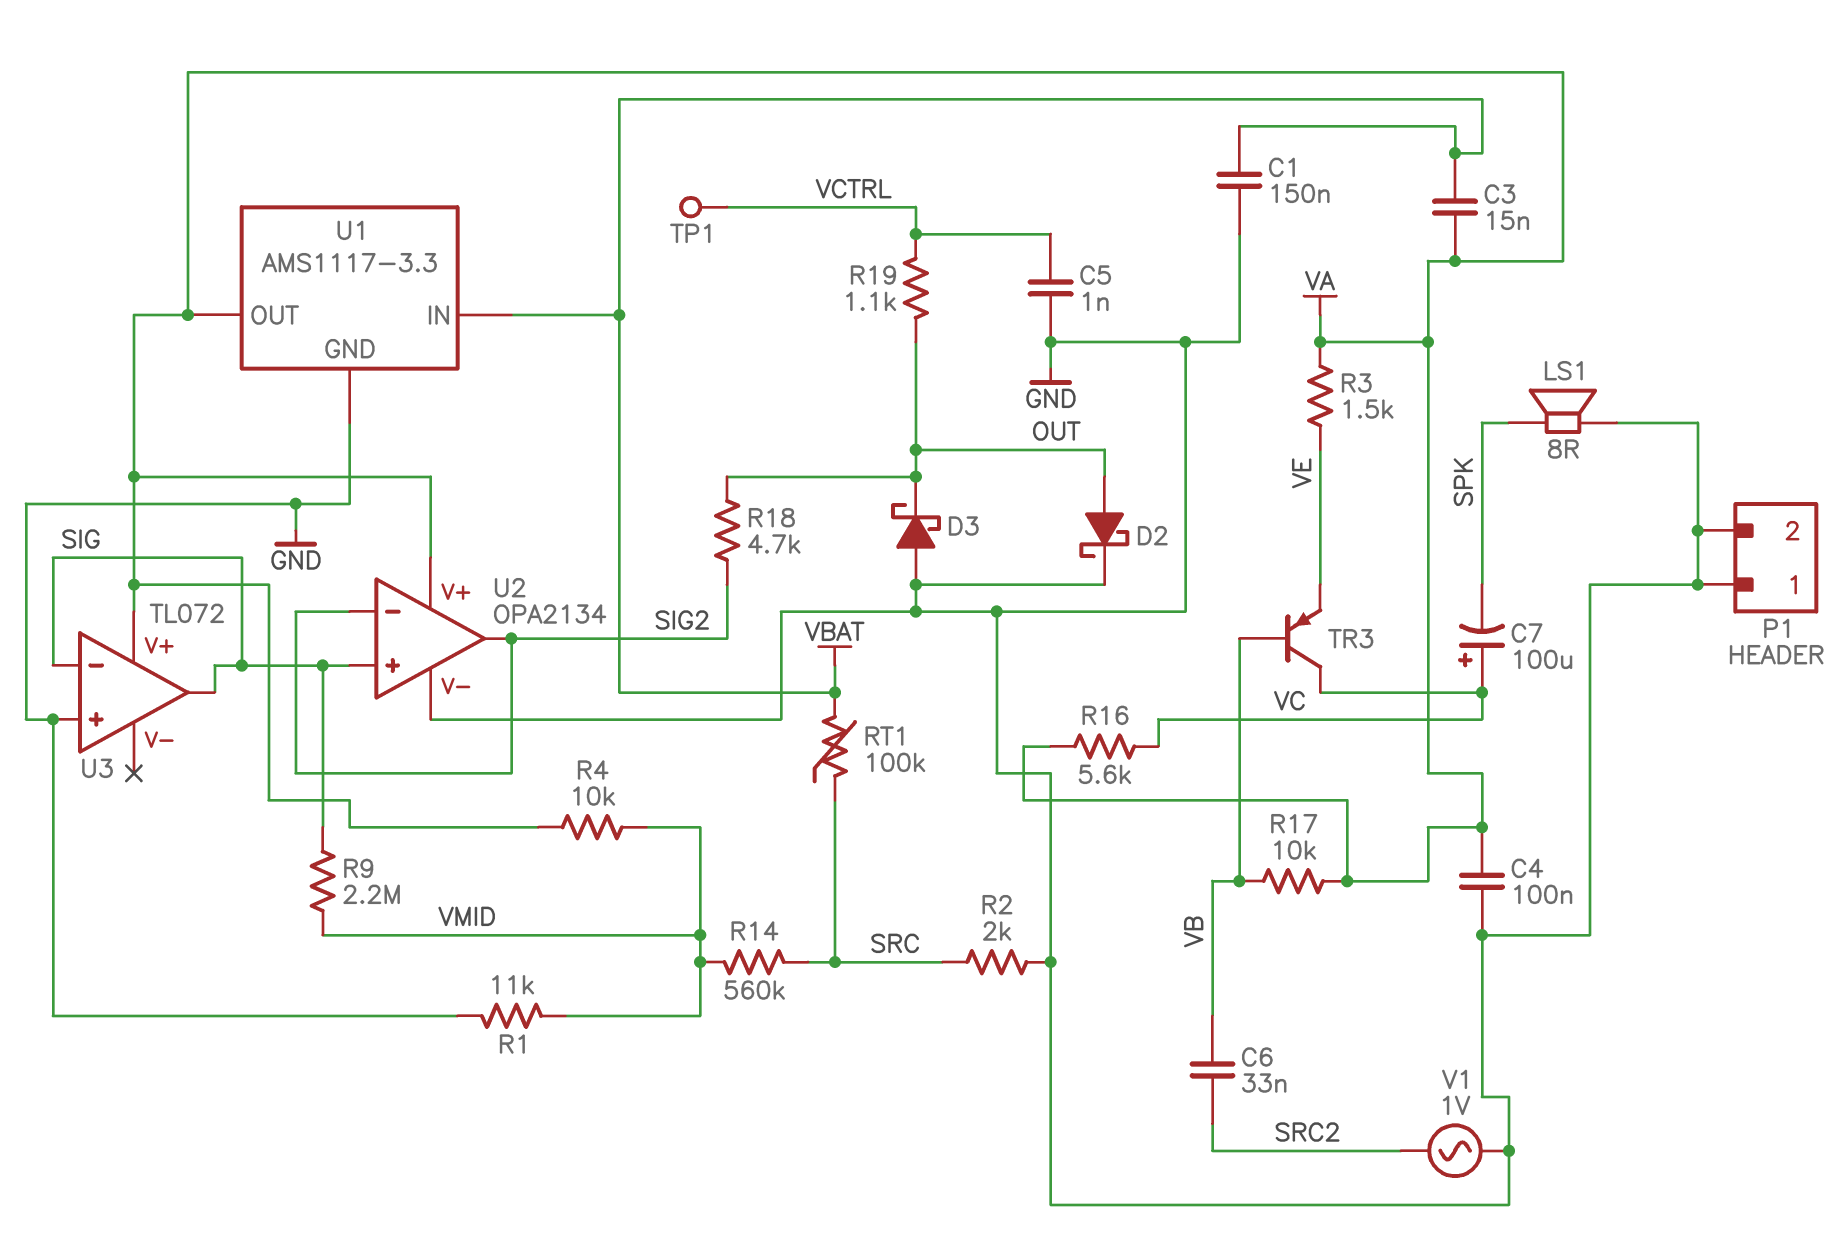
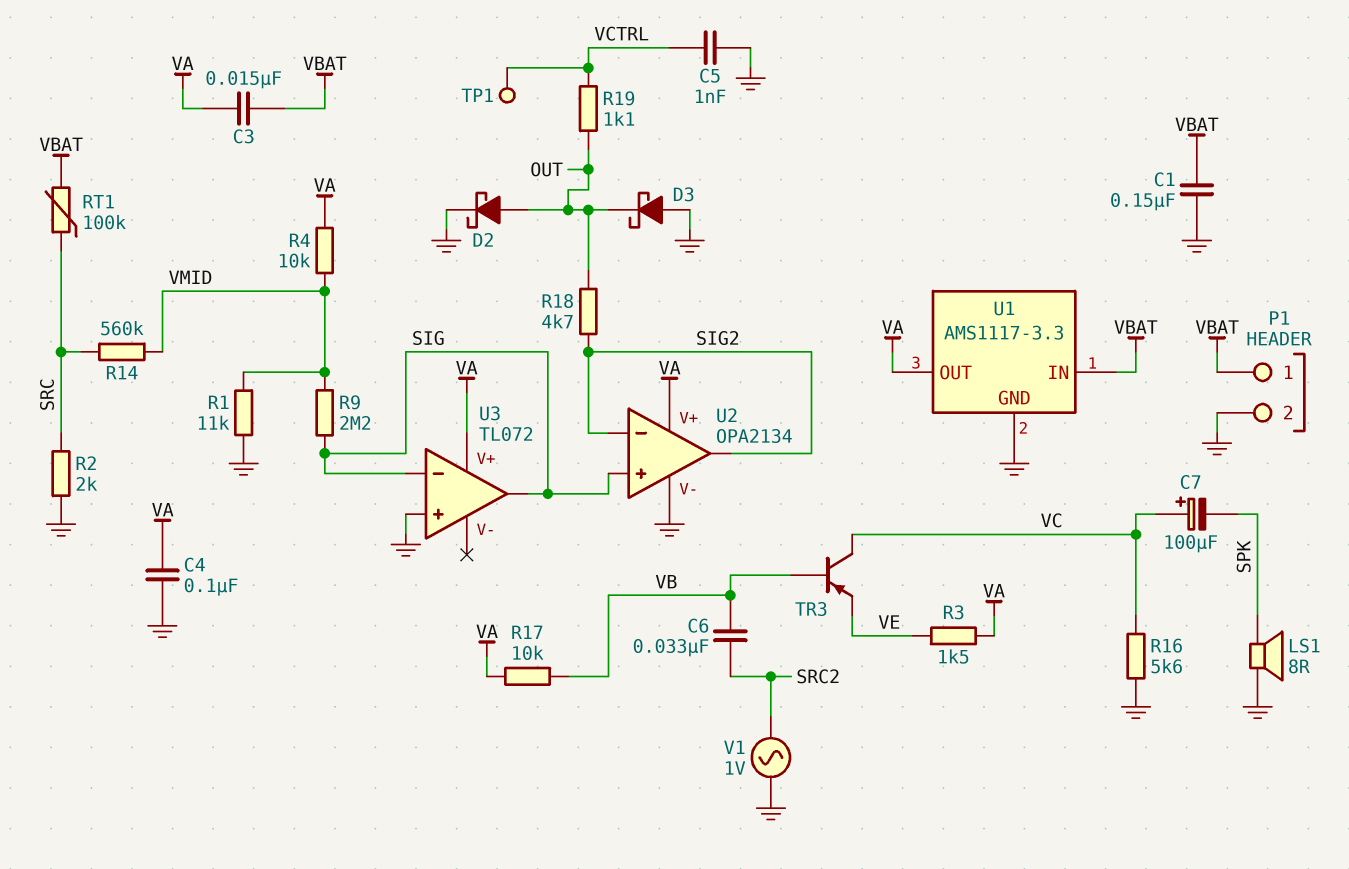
P1 pin 1: GND -> VBAT
R16: 5.6k (VA, VC) -> 5.6k (GND, VC)

